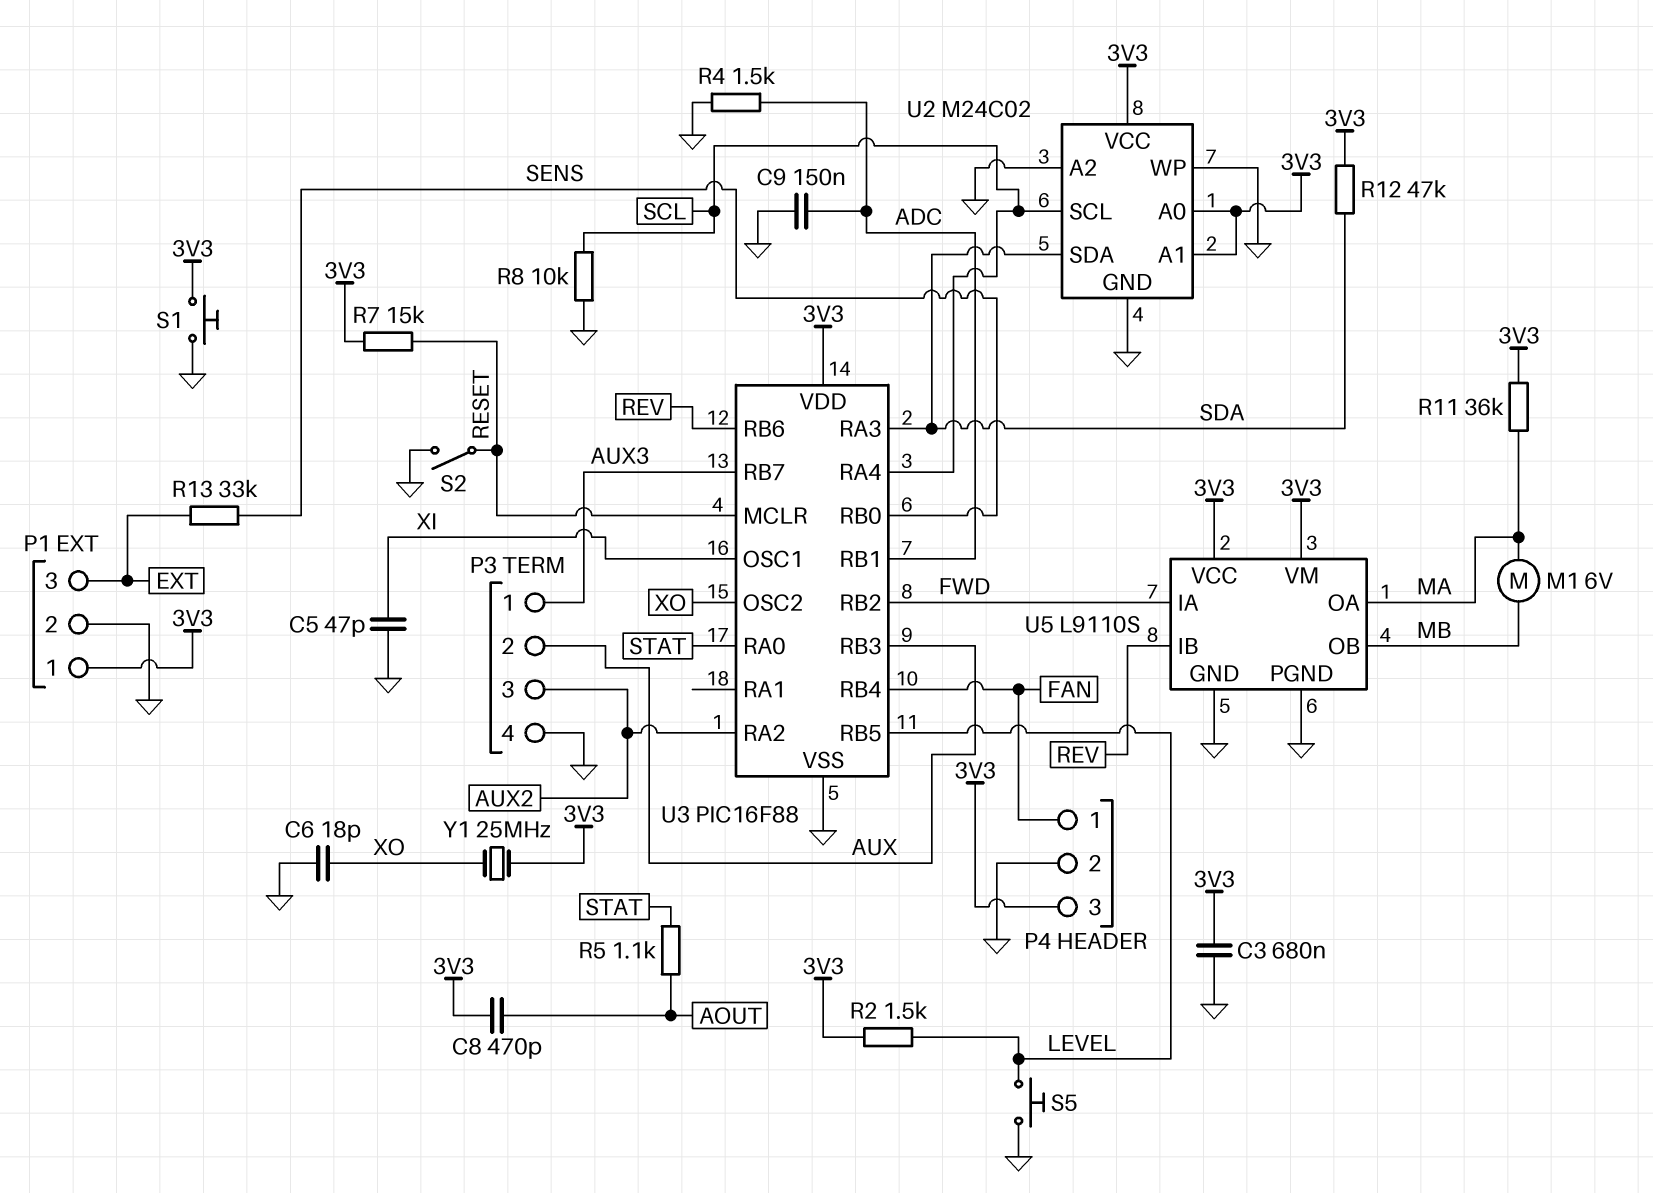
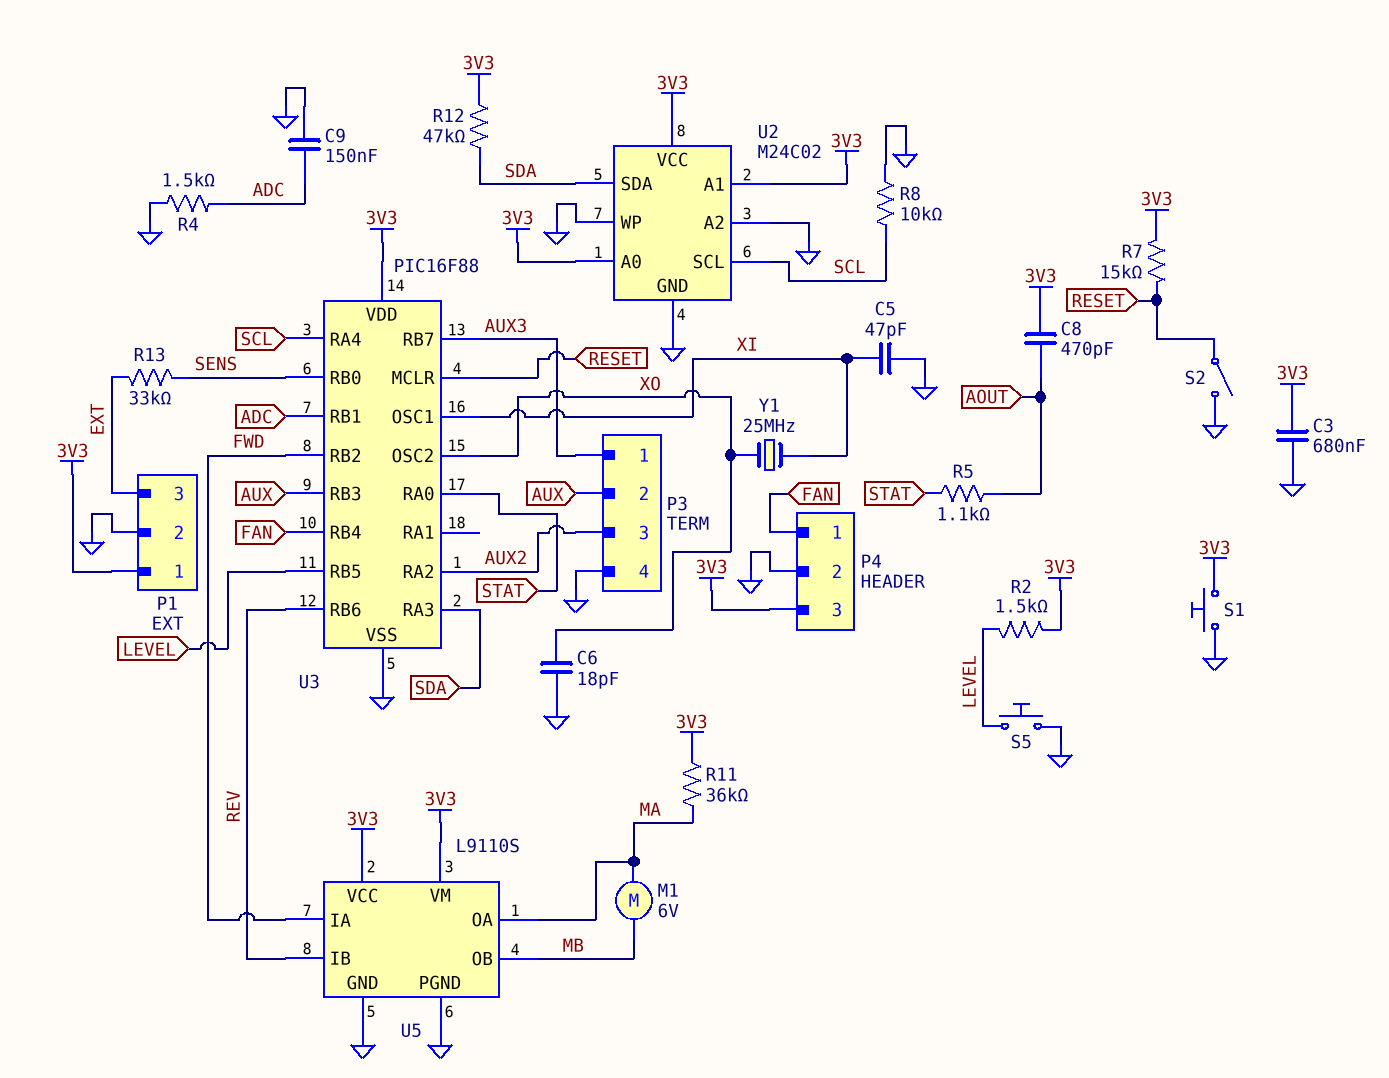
Y1: 25MHz (3V3, XO) -> 25MHz (XI, XO)

